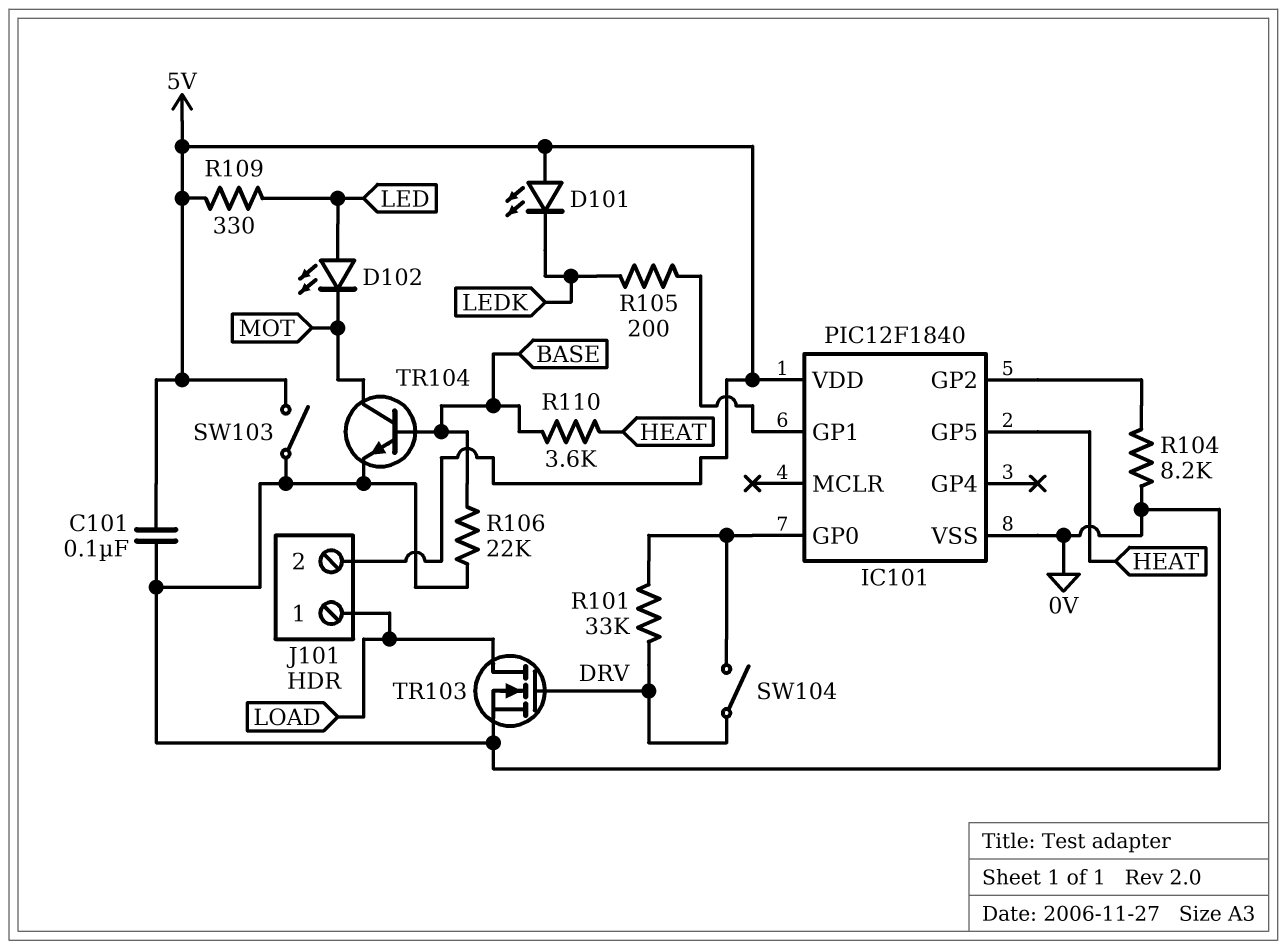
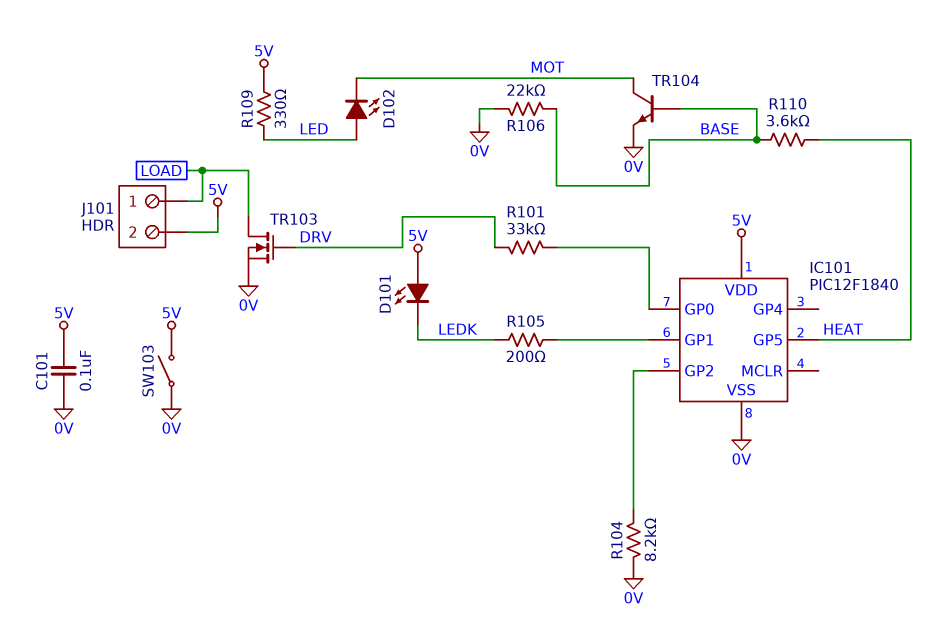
SW104: switch (DRV, IC101/GP0) -> none

